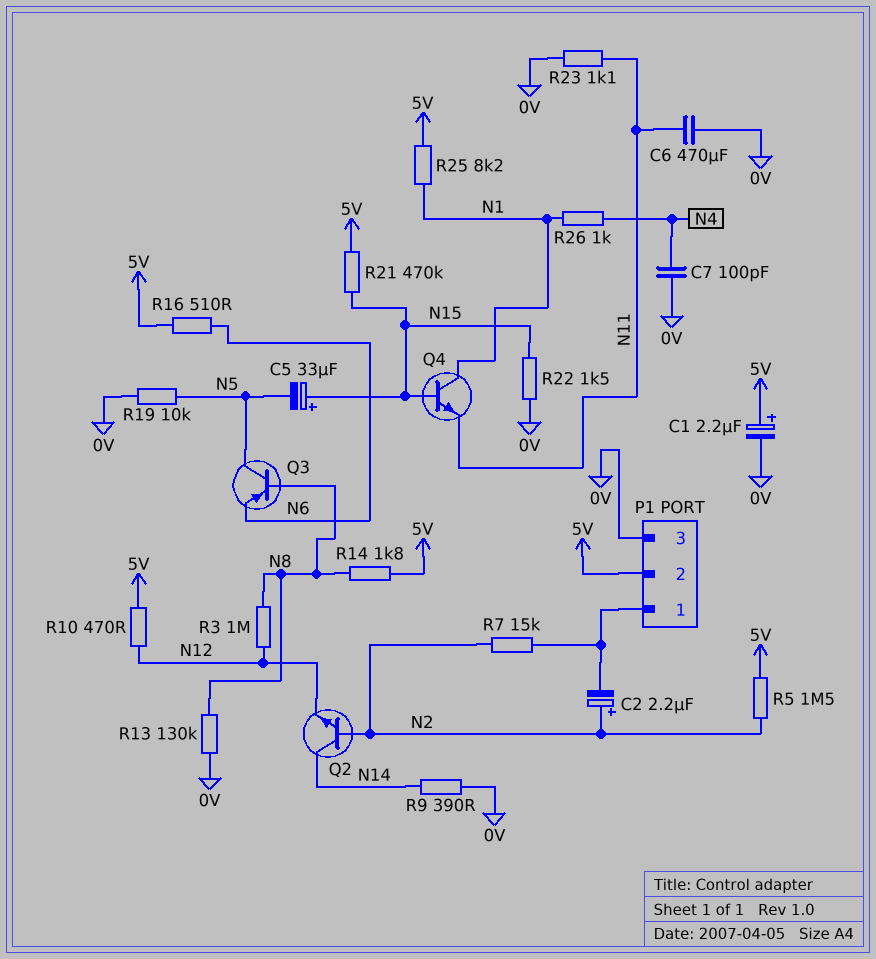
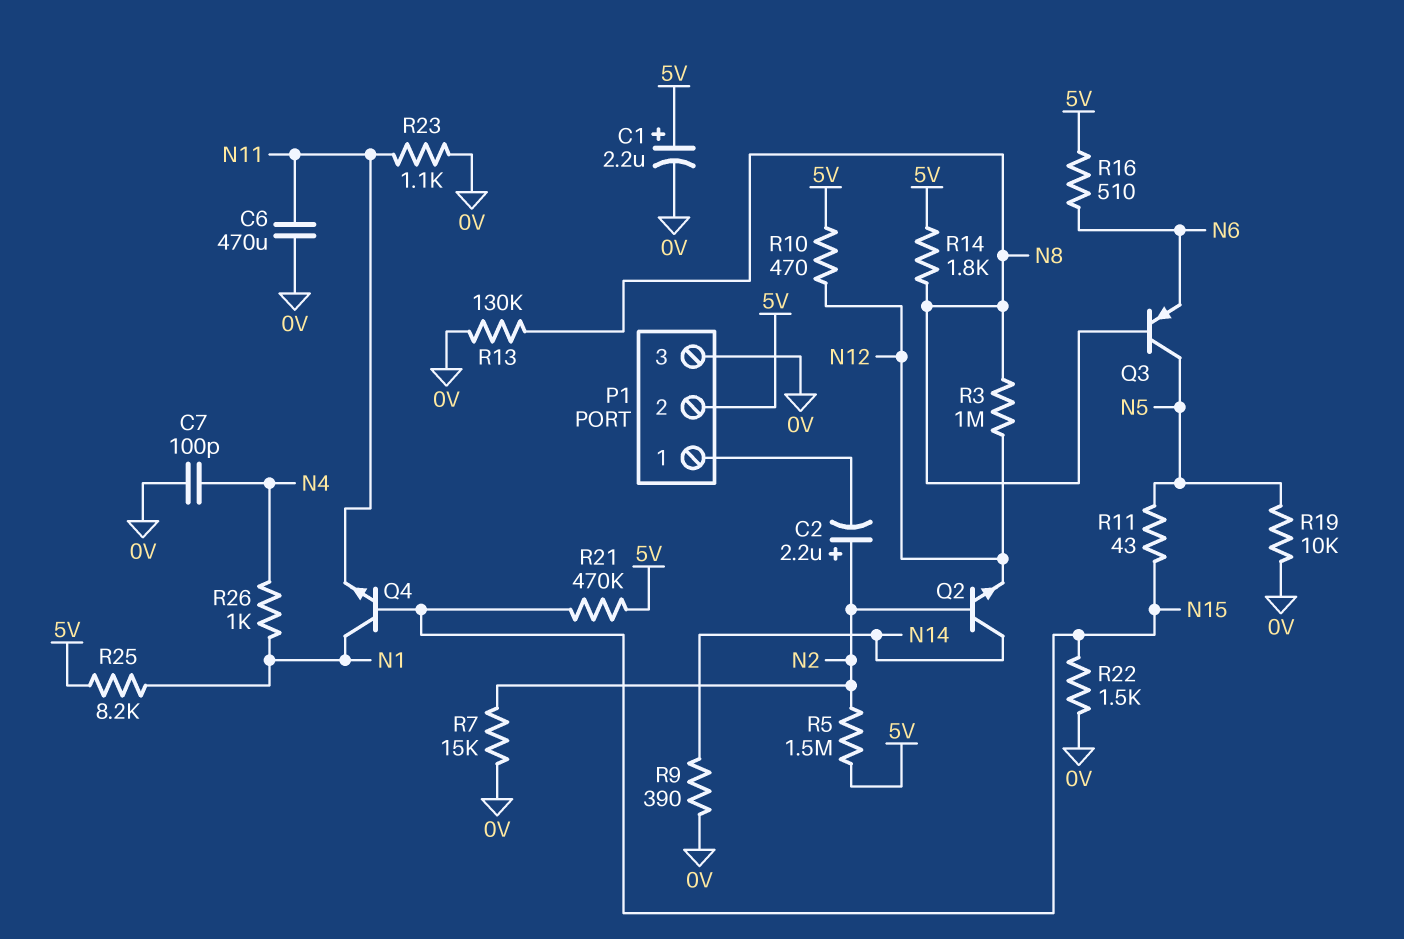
C5: 33uF (plus N15, minus N5) -> none
R7: 15k (N2, P1/1) -> 15k (0V, N2)
R11: none -> 43 (N5, N15)

